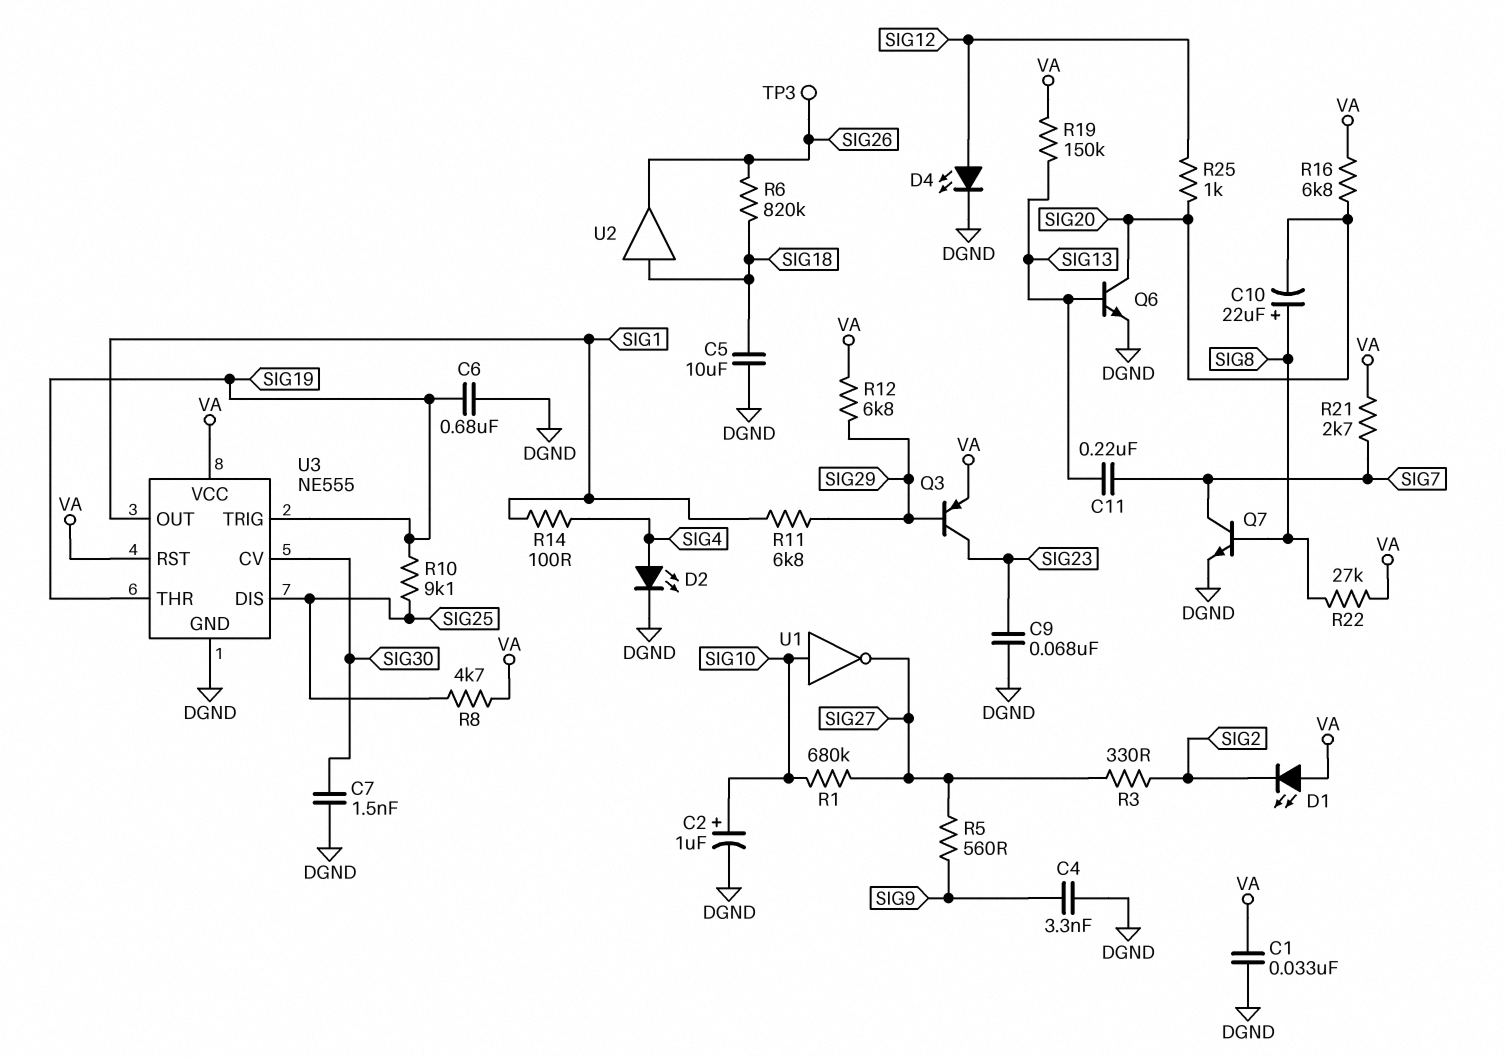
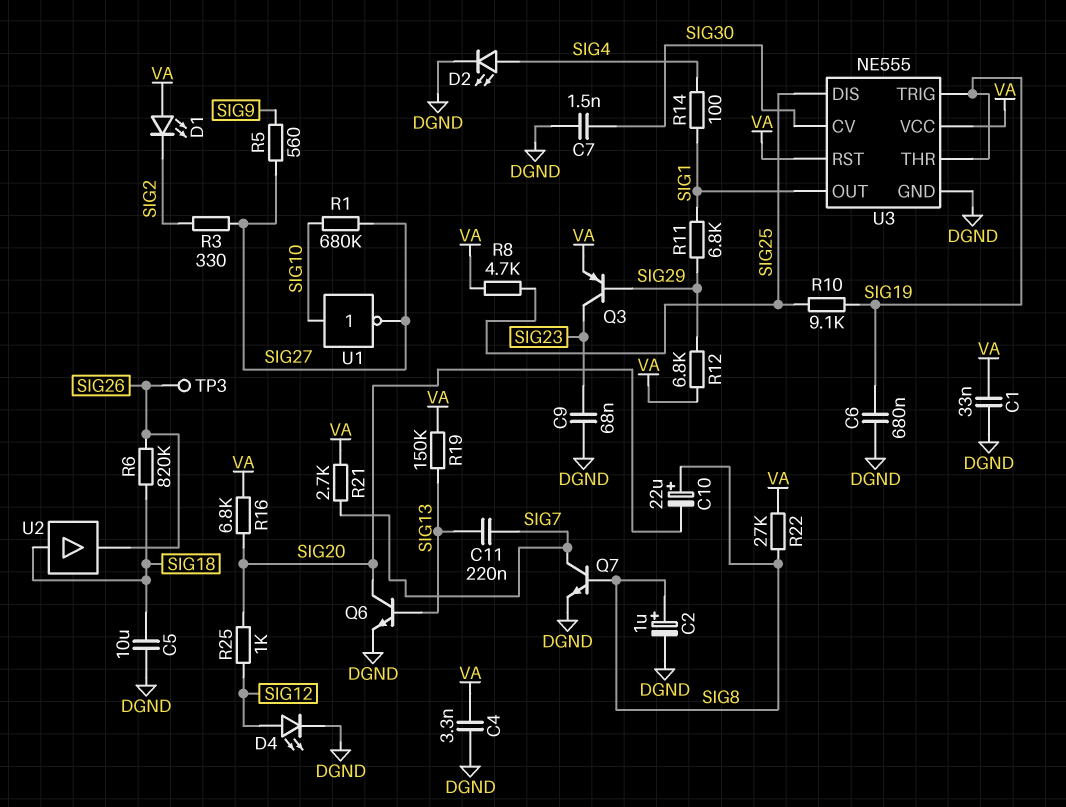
C2: 1uF (plus SIG10, minus DGND) -> 1uF (plus SIG8, minus DGND)
C4: 3.3nF (DGND, SIG9) -> 3.3nF (DGND, VA)

